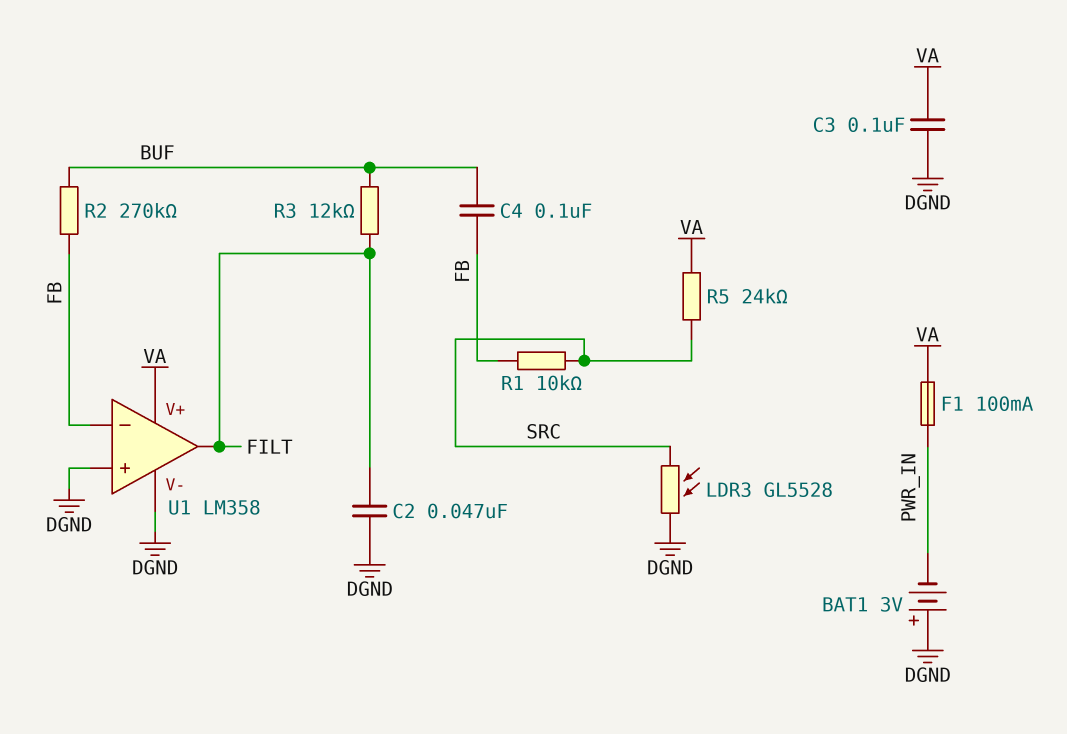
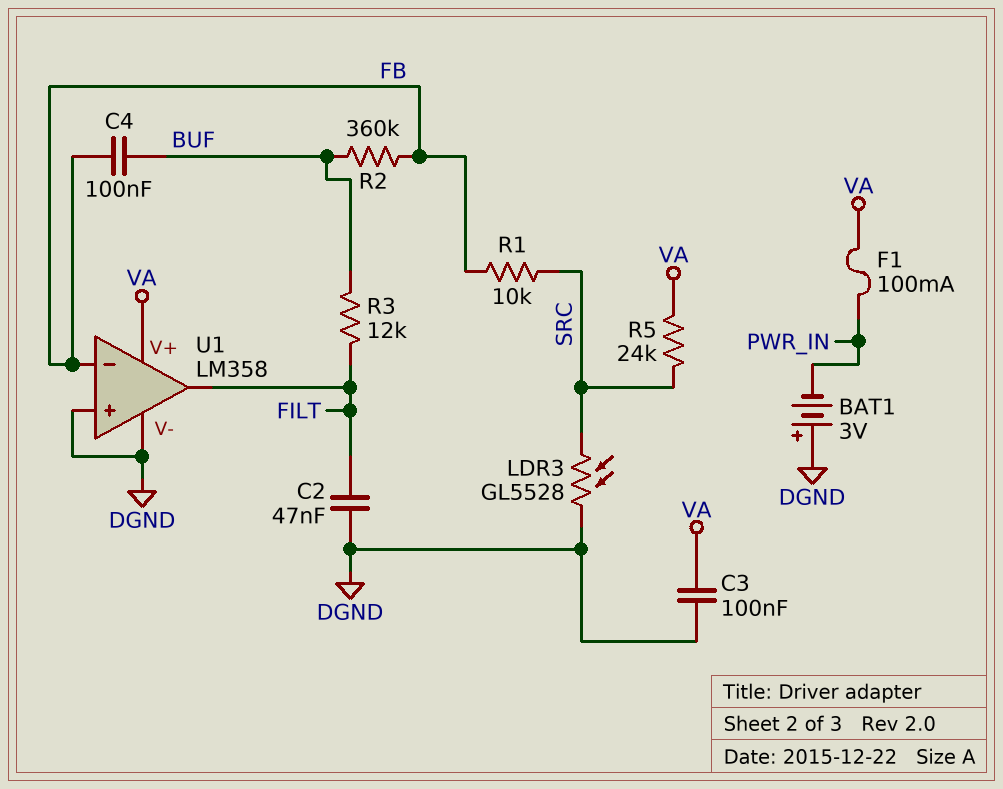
R2: 270k (BUF, FB) -> 360k (BUF, FB)

